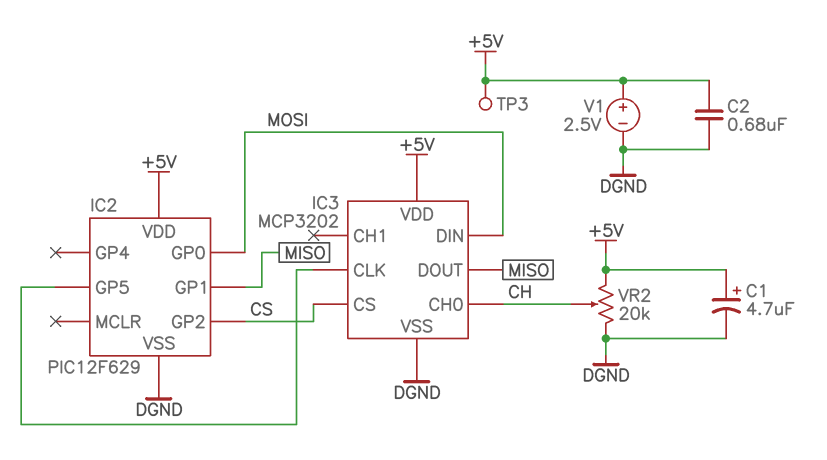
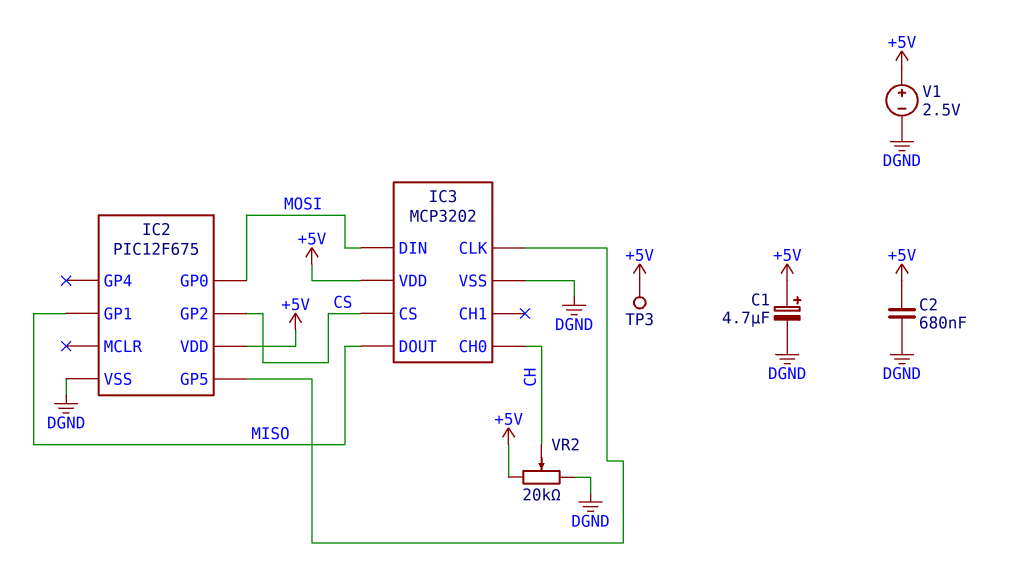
IC2: PIC12F629 -> PIC12F675

